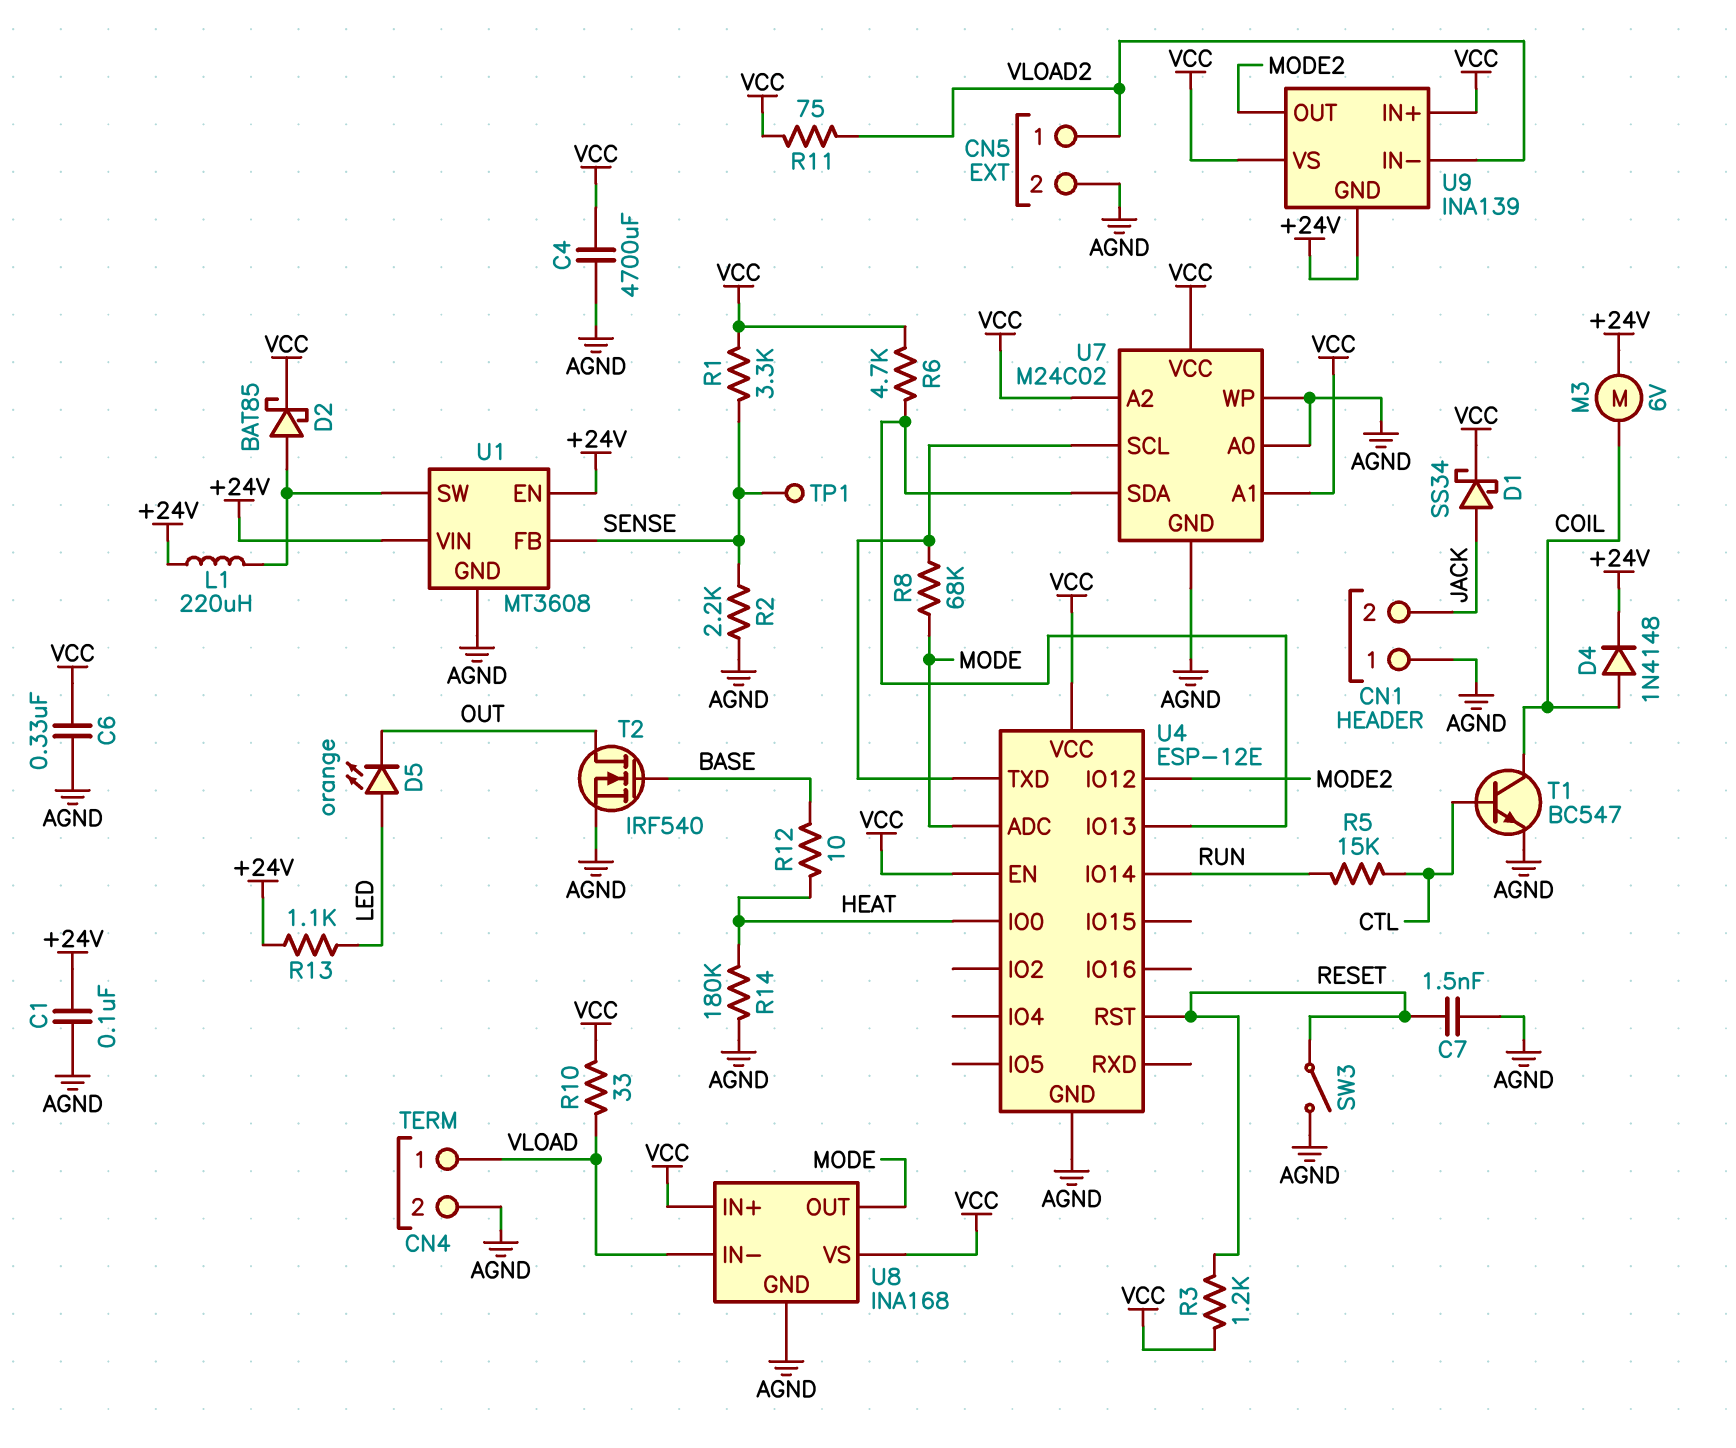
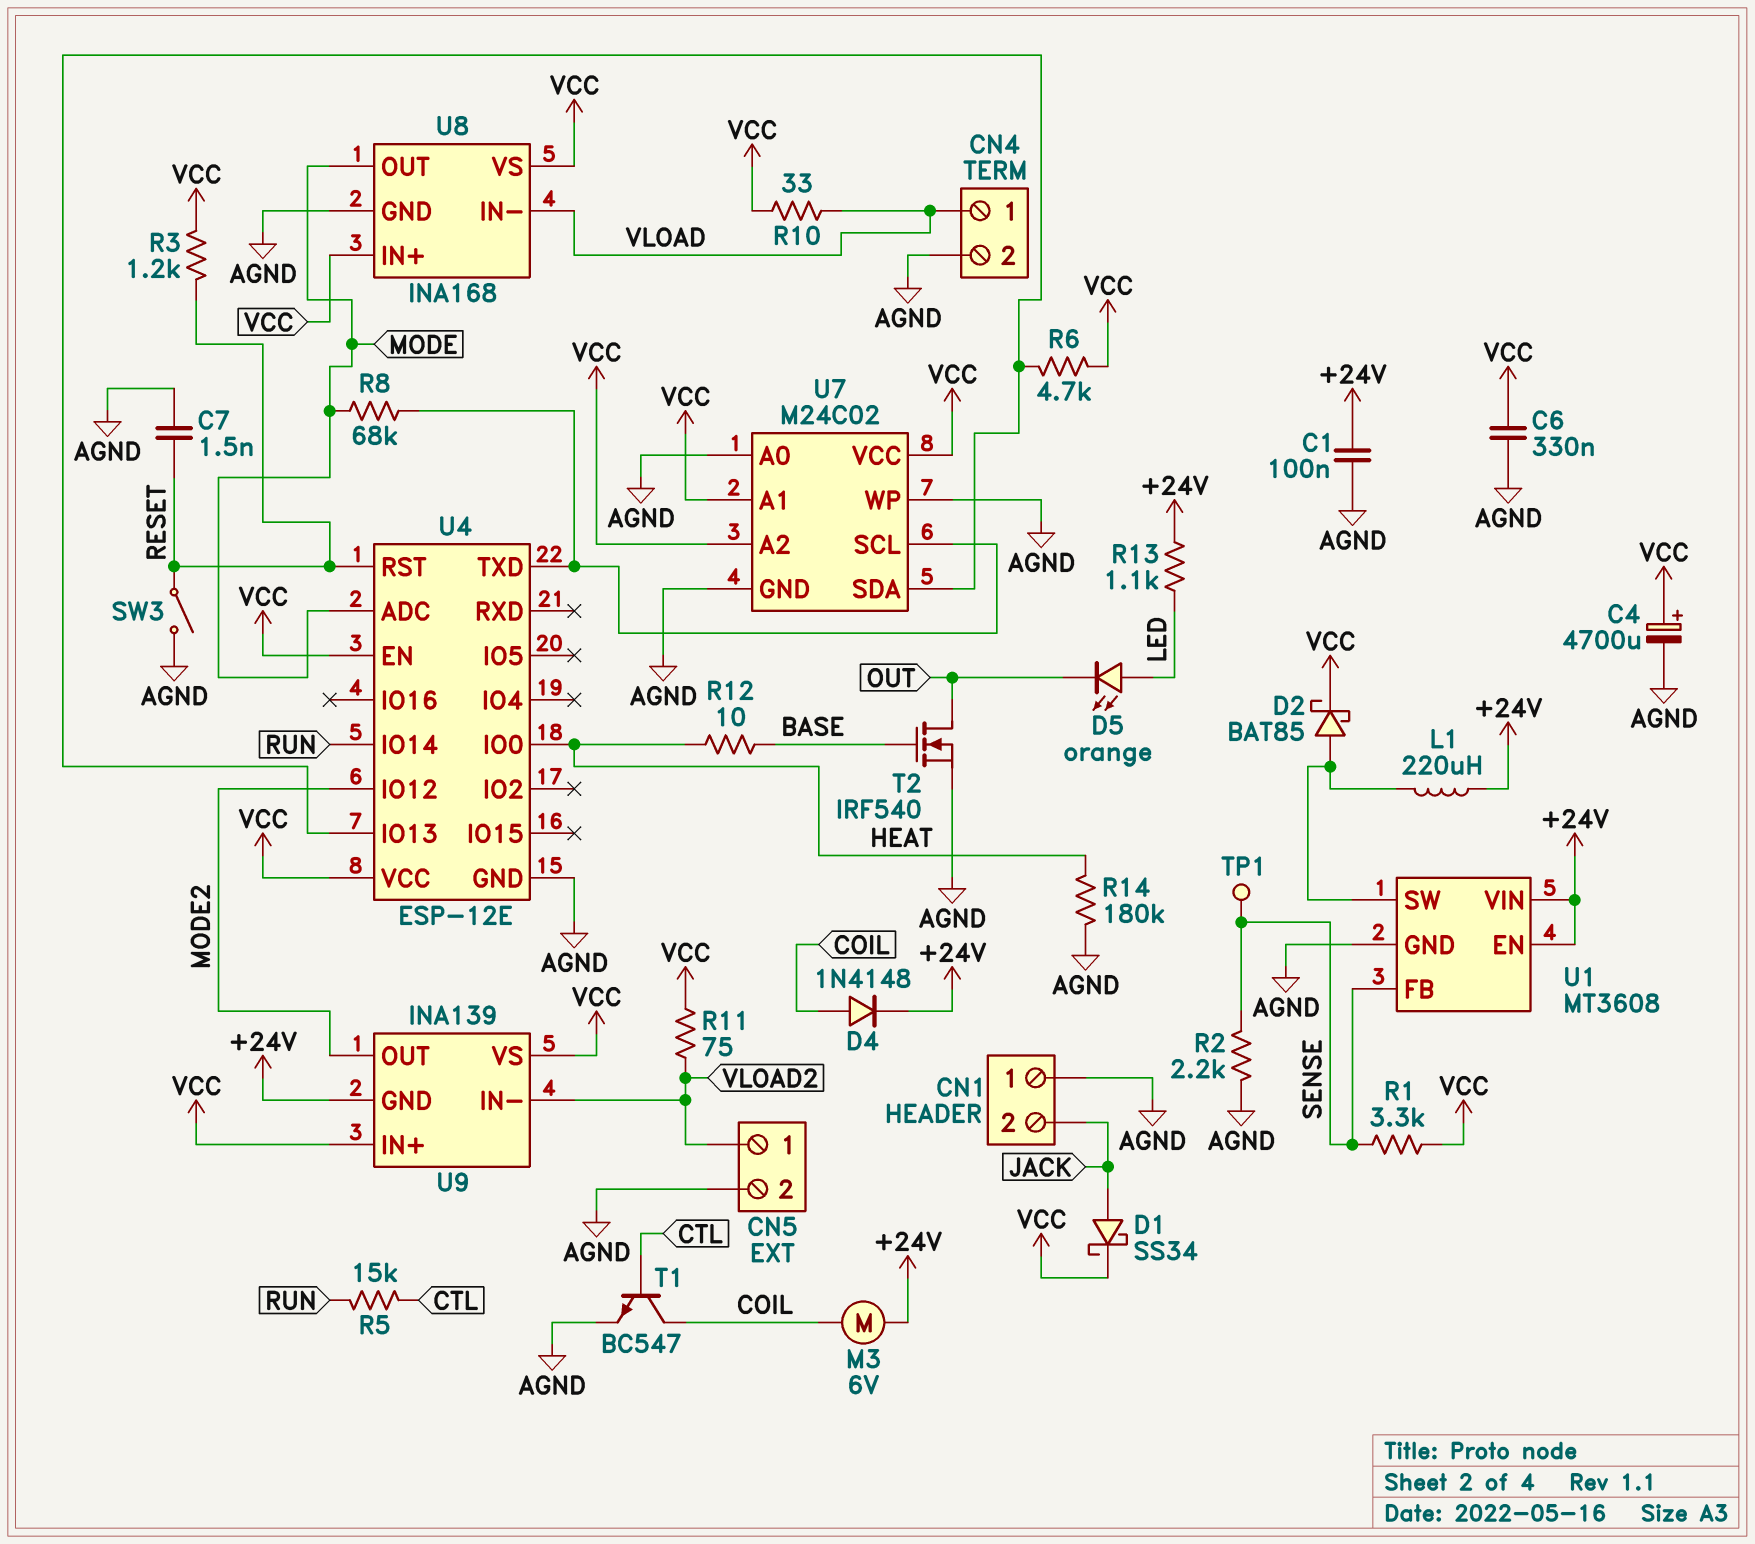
C4: 4700uF (AGND, VCC) -> 4700uF (plus VCC, minus AGND)

